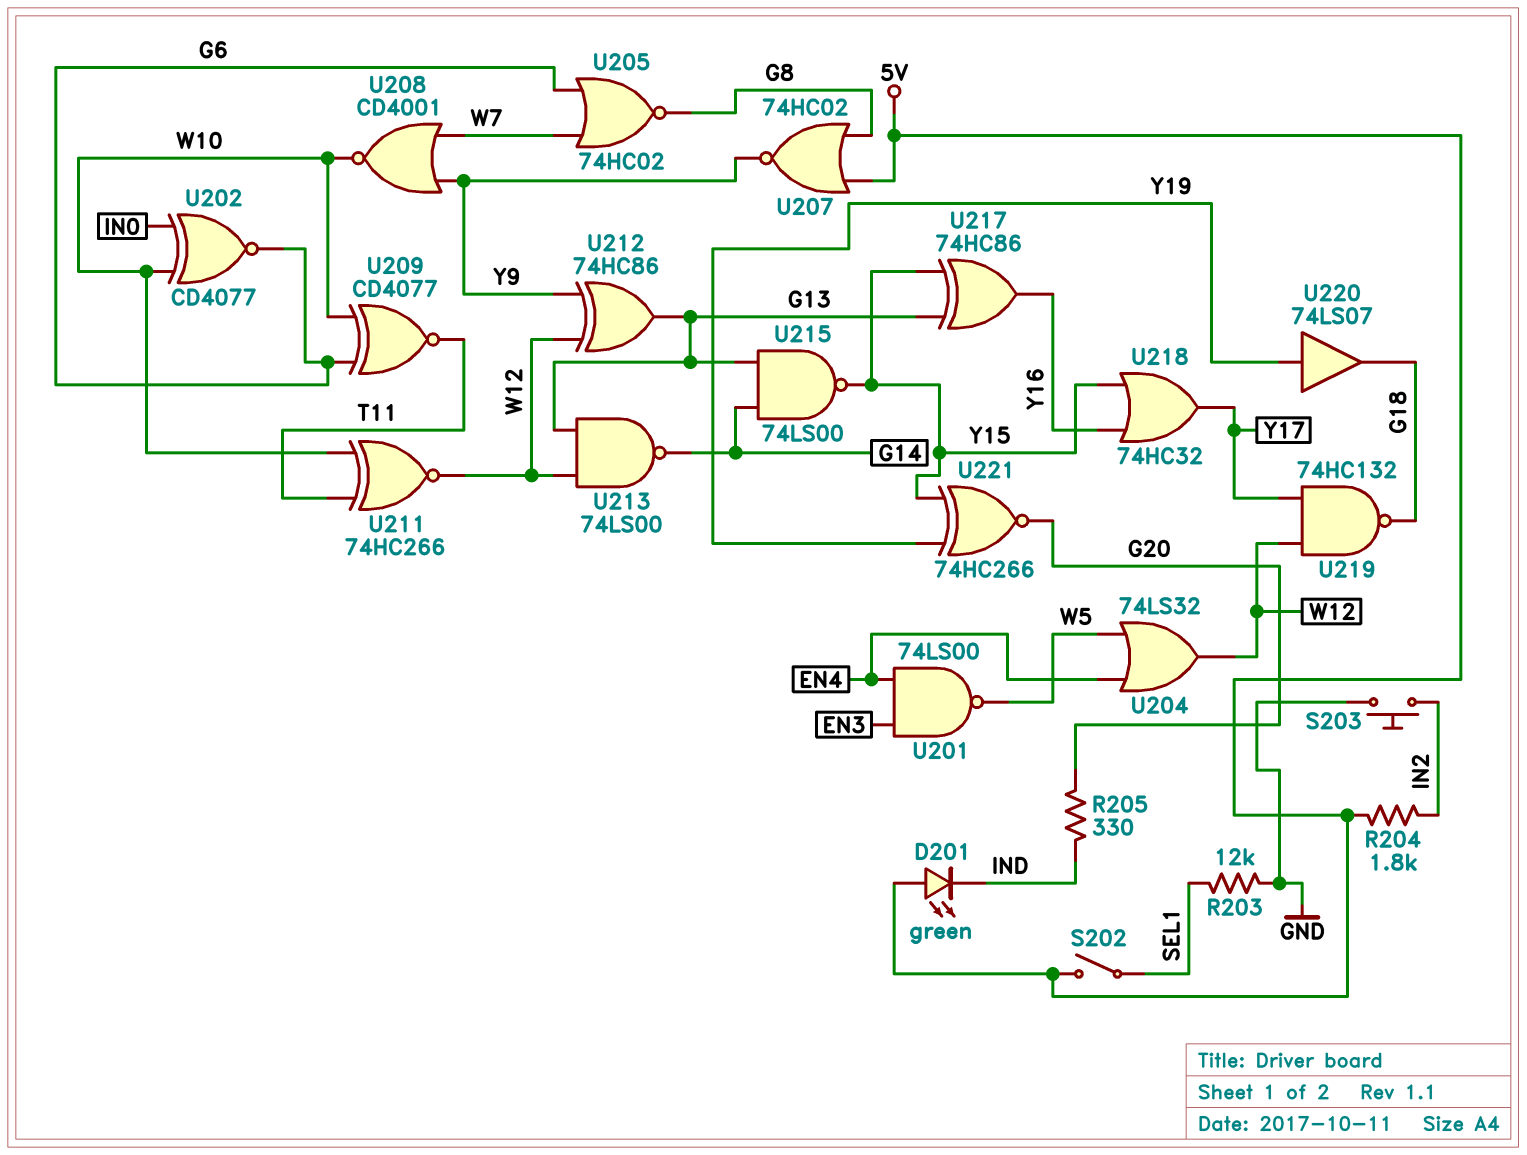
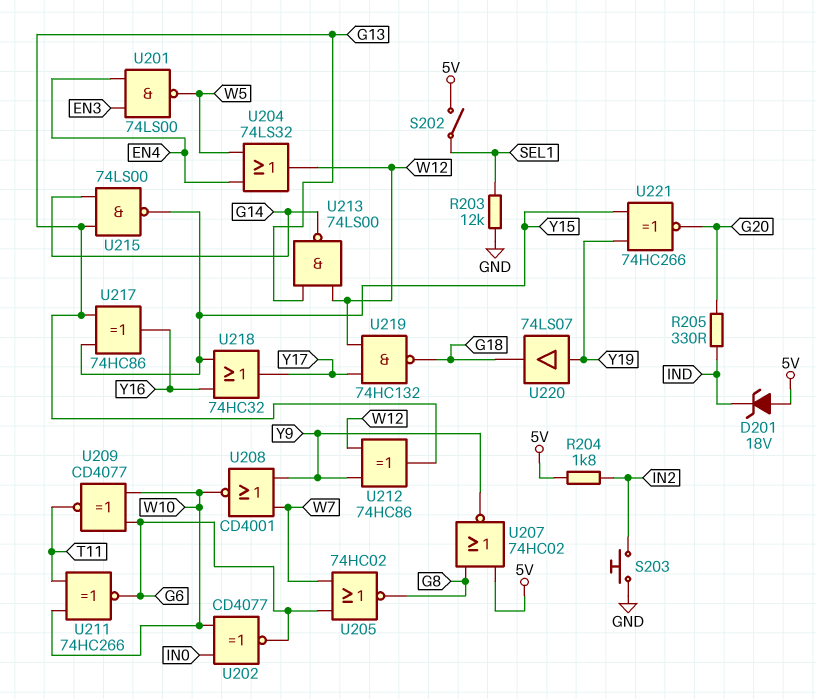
D201: LED green (A 5V, K IND) -> zener 18V (A 5V, K IND)
U211: XNOR 74HC266 (in T11, in W10, out W12) -> XNOR 74HC266 (in T11, in W10, out G6)

